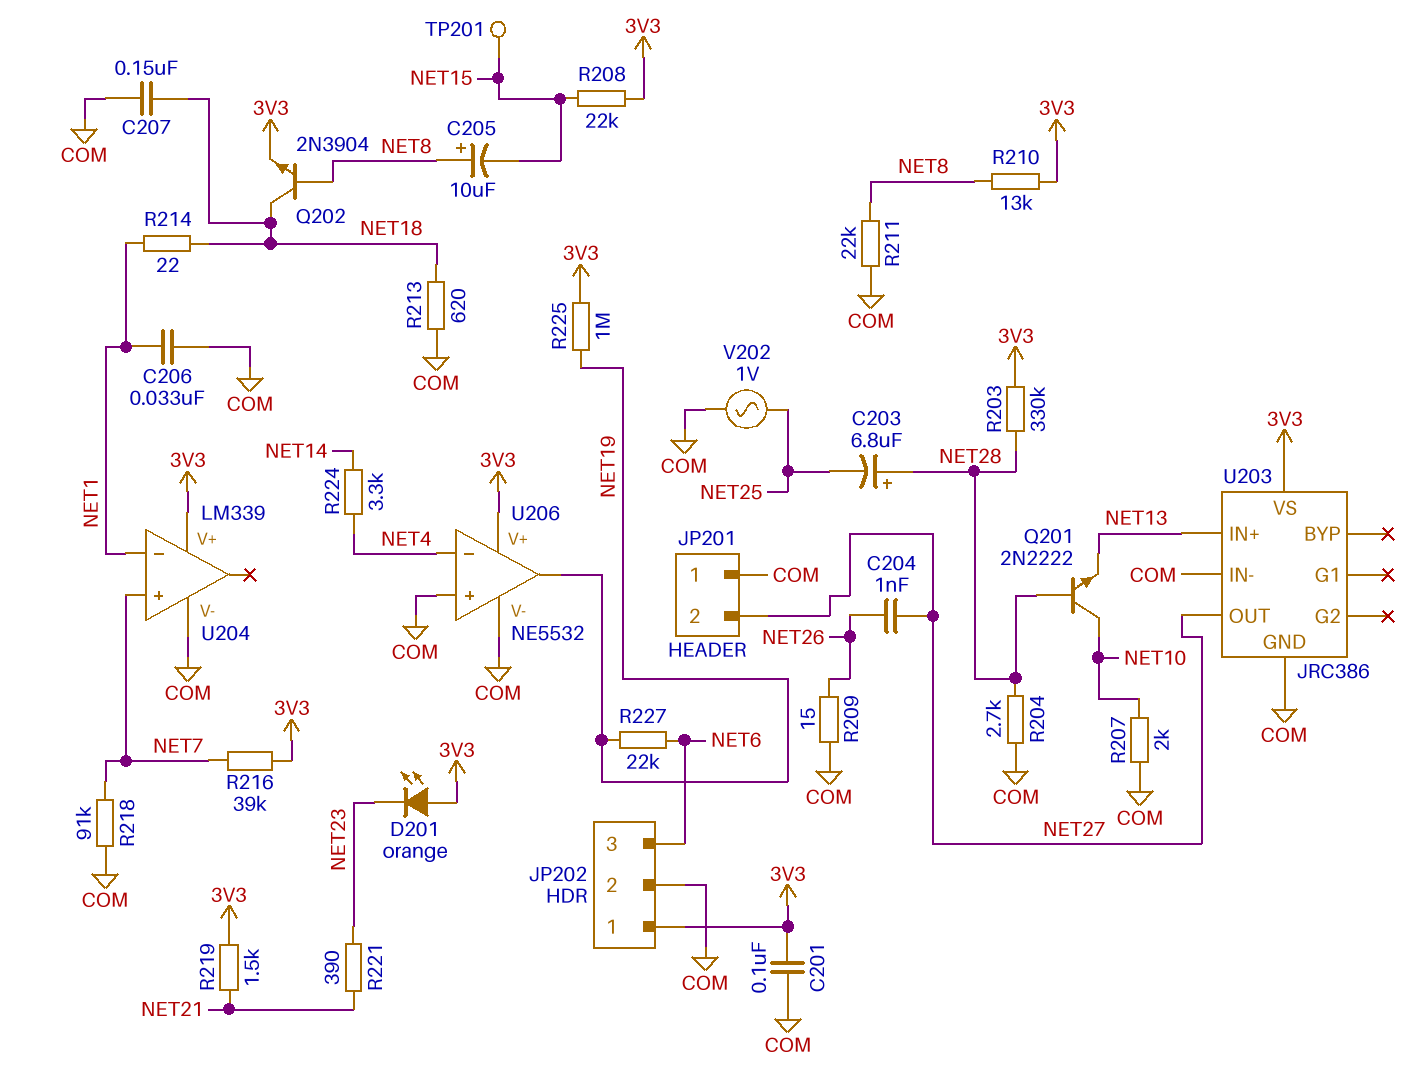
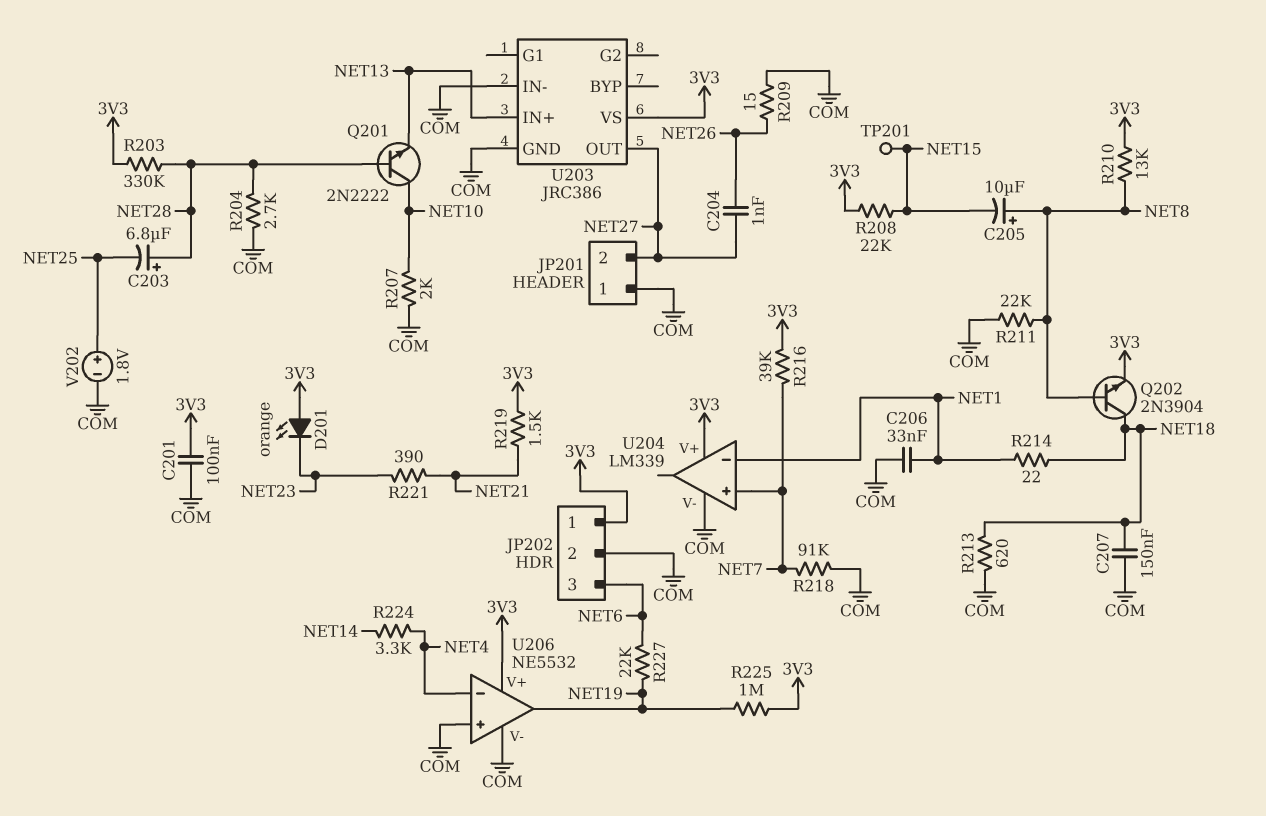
V202: AC 1V (COM, NET25) -> 1.8V (plus NET25, minus COM)

